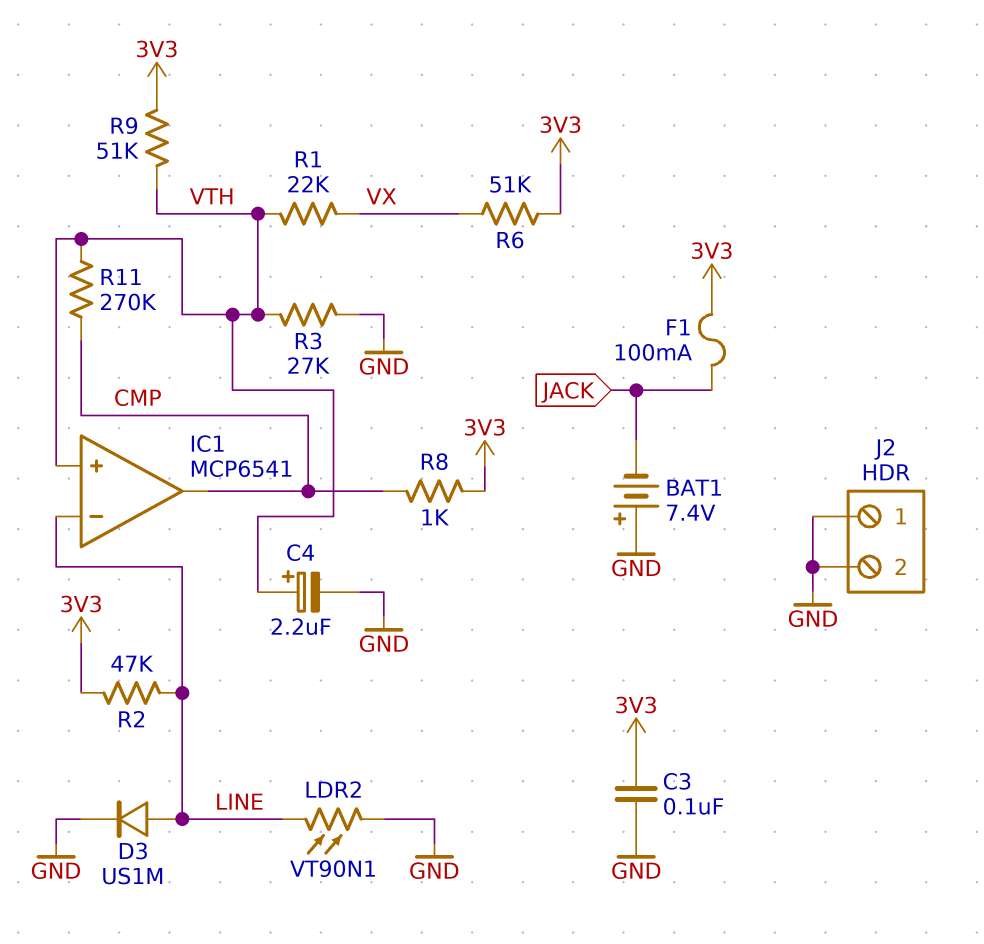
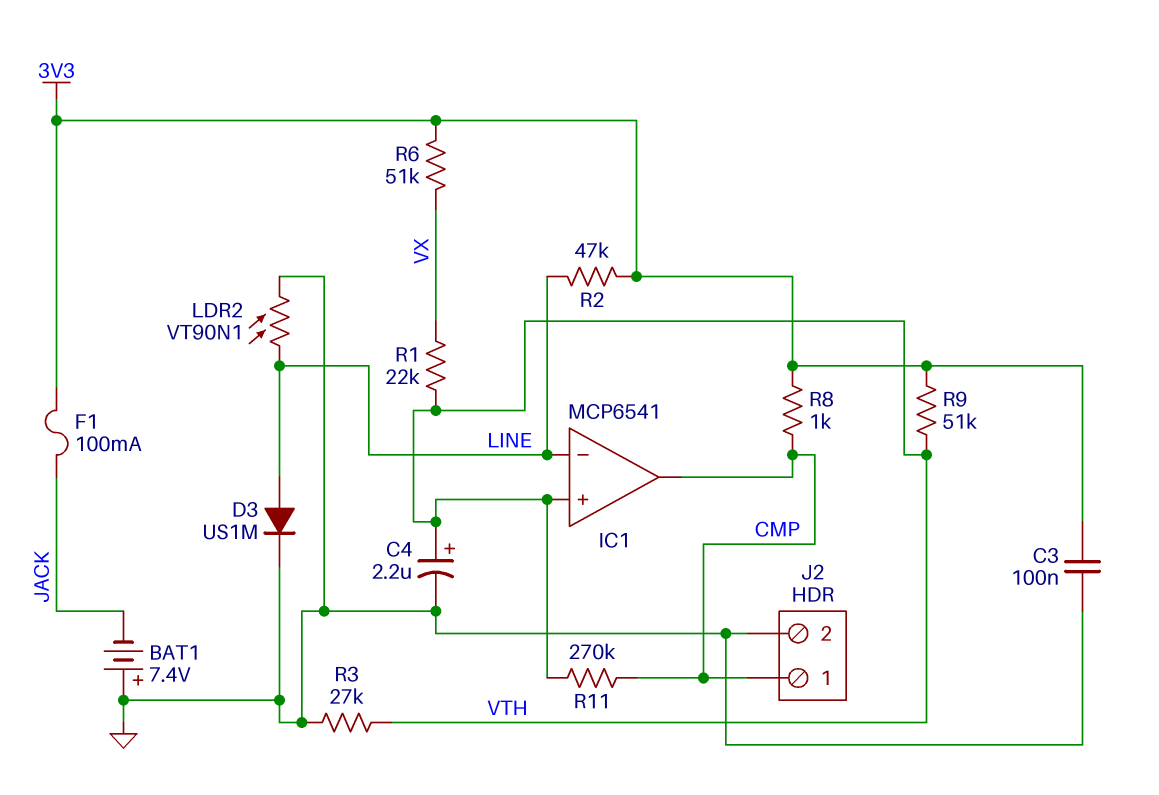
J2 pin 1: GND -> CMP

